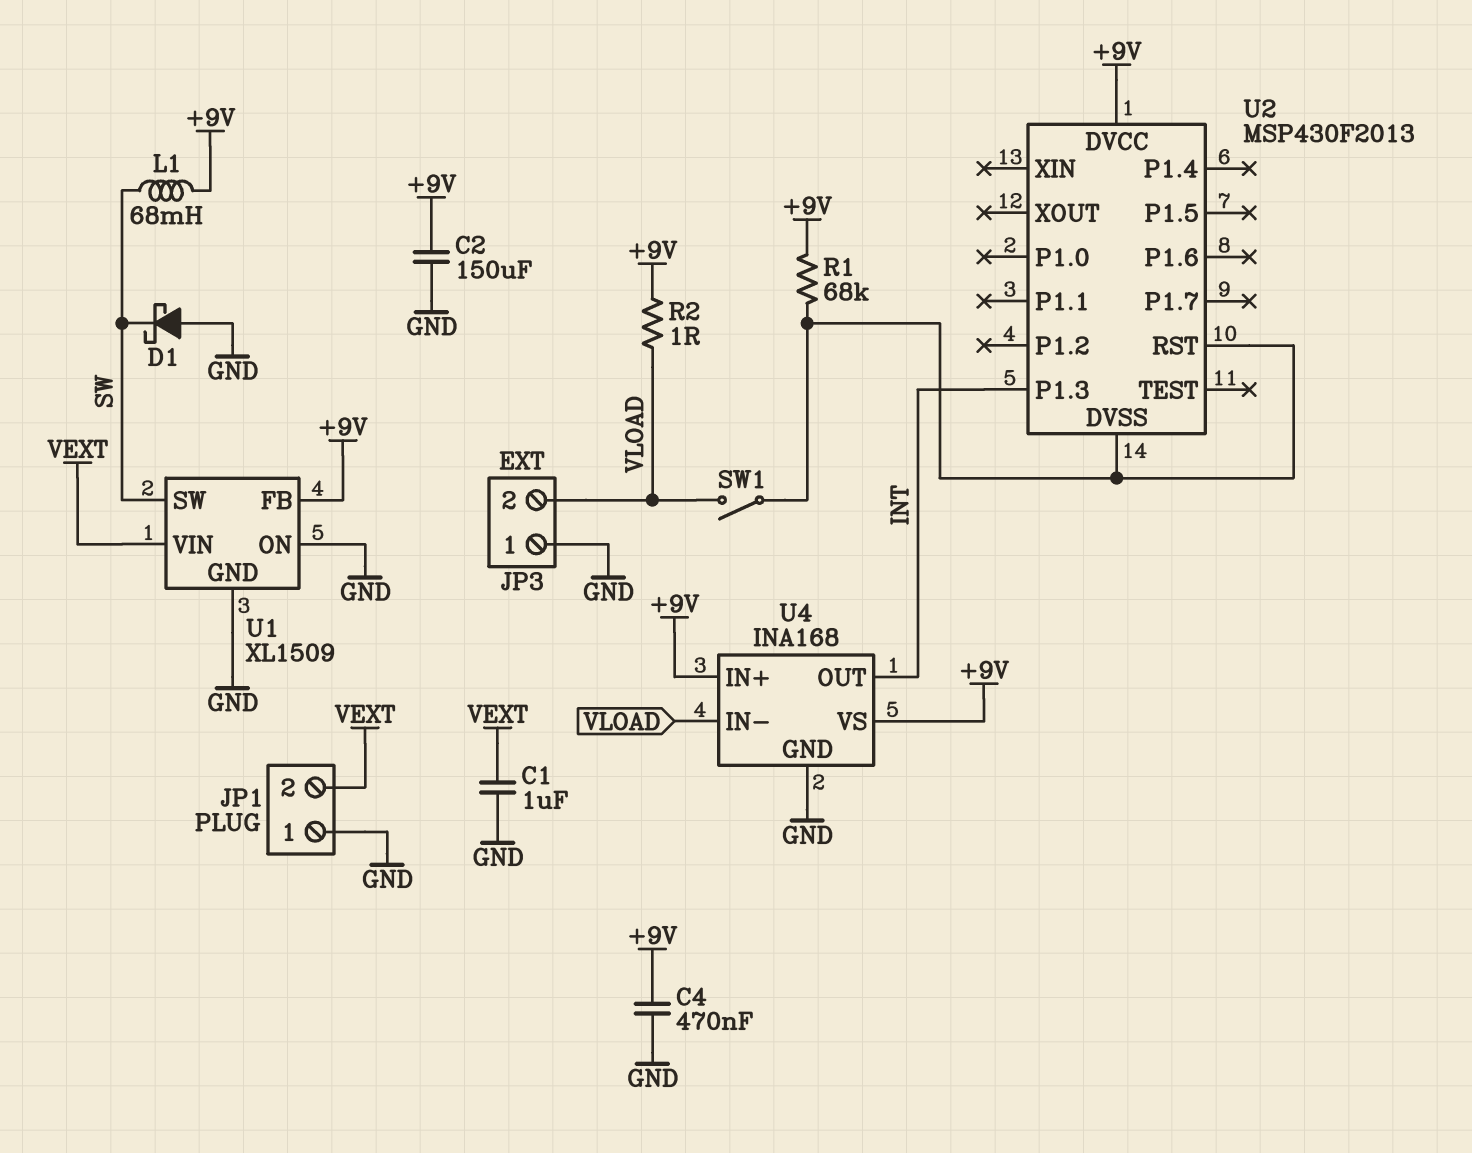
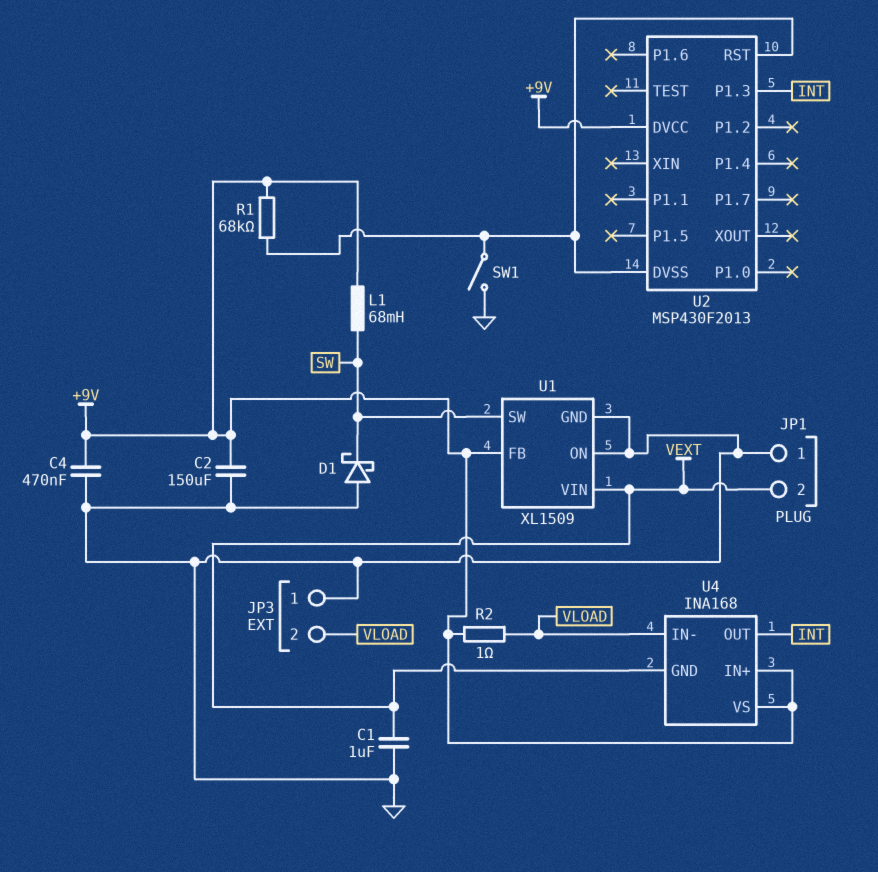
SW1: switch (U2/DVSS, VLOAD) -> switch (GND, U2/DVSS)
U4 pin GND: GND -> VEXT

